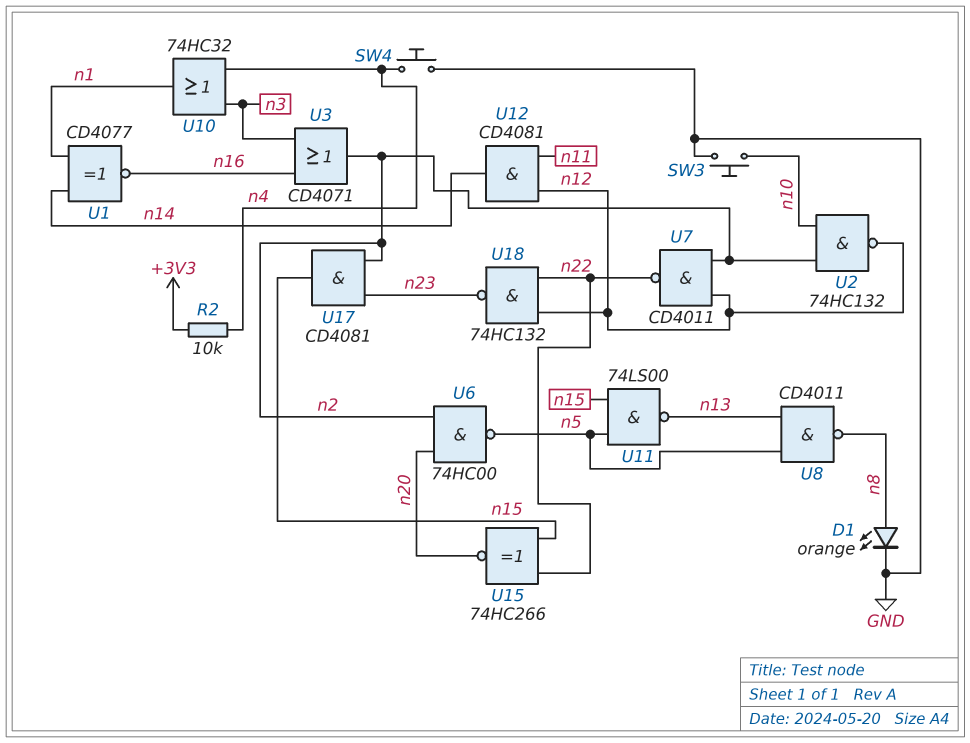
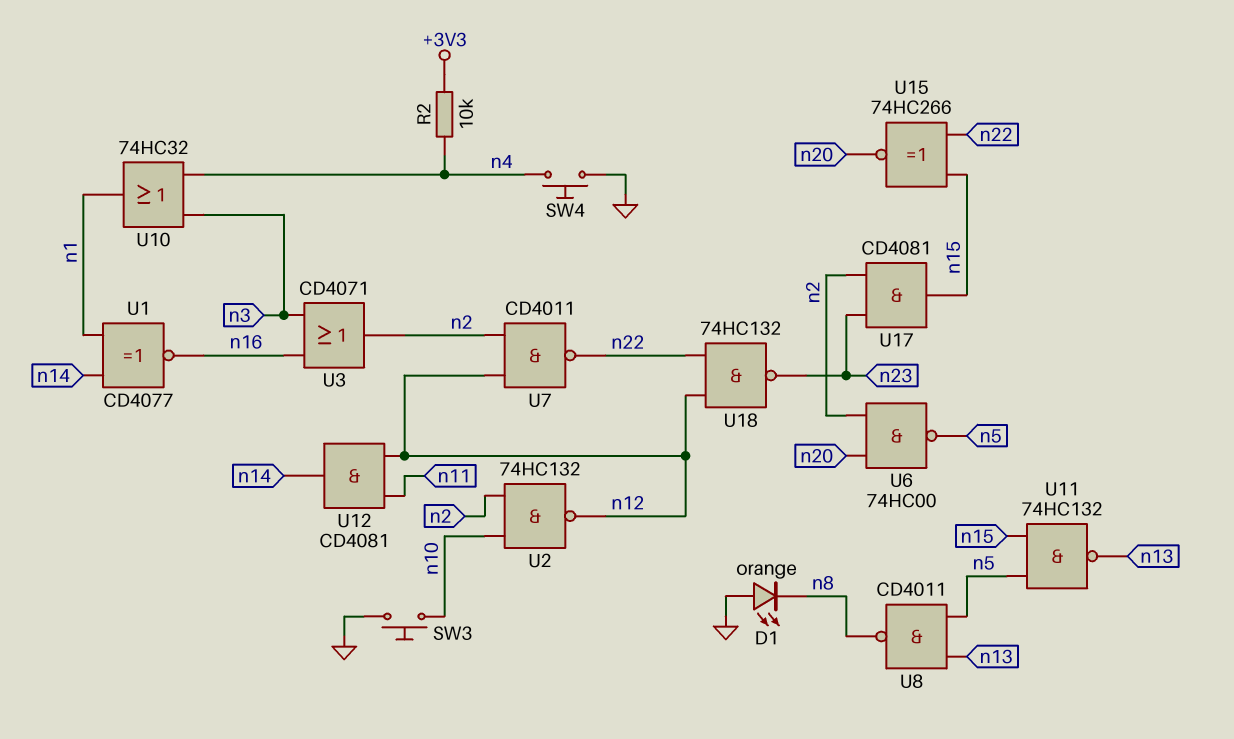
D1: LED orange (A n8, K GND) -> LED orange (A GND, K n8)
U11: NAND 74LS00 (in n5, in n15, out n13) -> NAND 74HC132 (in n5, in n15, out n13)

